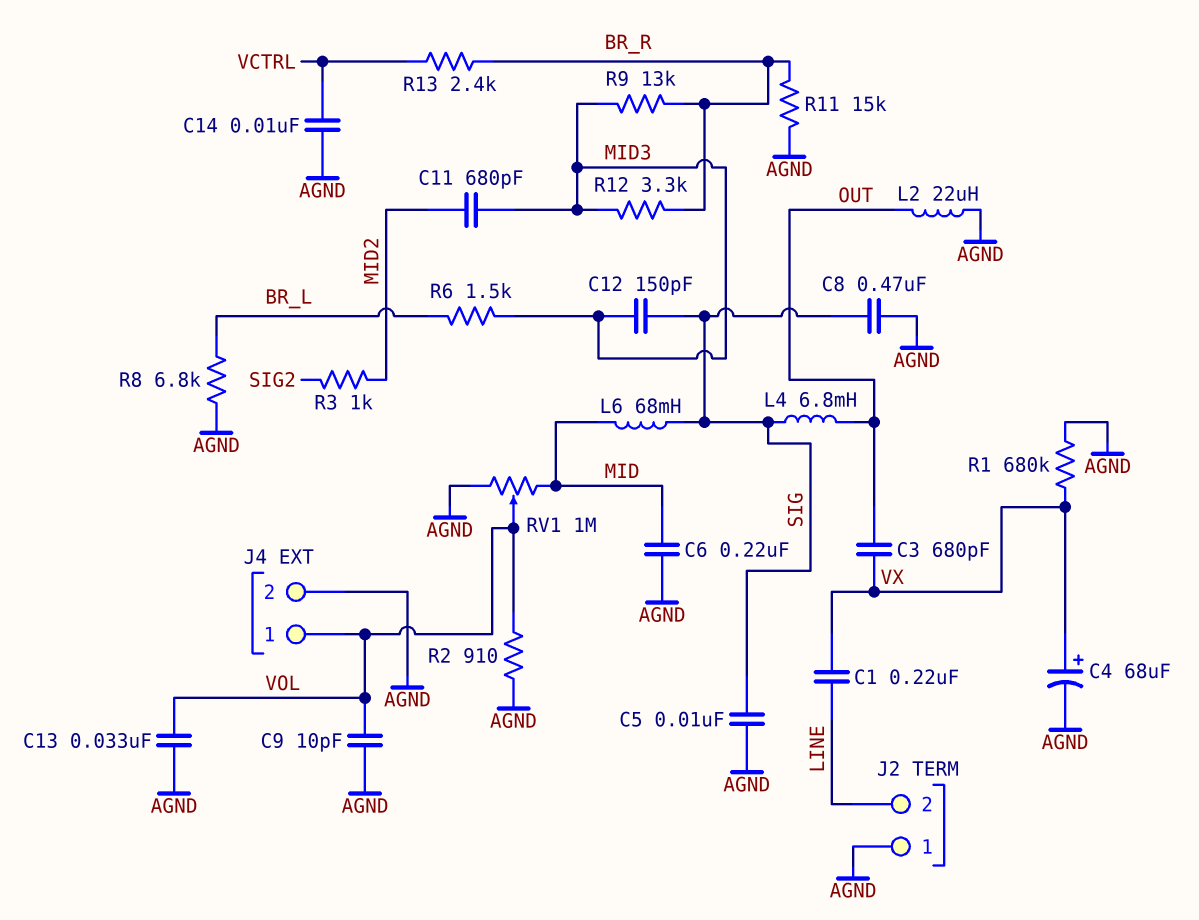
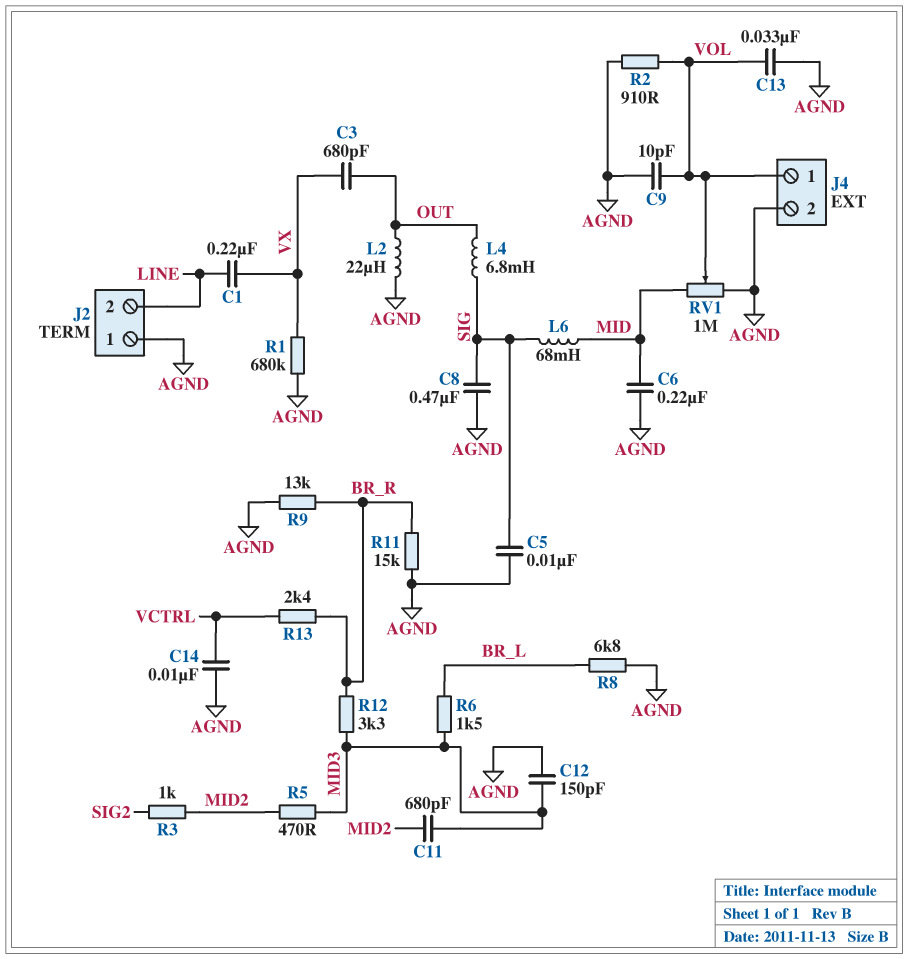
C4: 68uF (plus VX, minus AGND) -> none
C12: 150pF (MID3, SIG) -> 150pF (AGND, MID3)
R5: none -> 470 (MID2, MID3)
R9: 13k (BR_R, MID3) -> 13k (AGND, BR_R)

